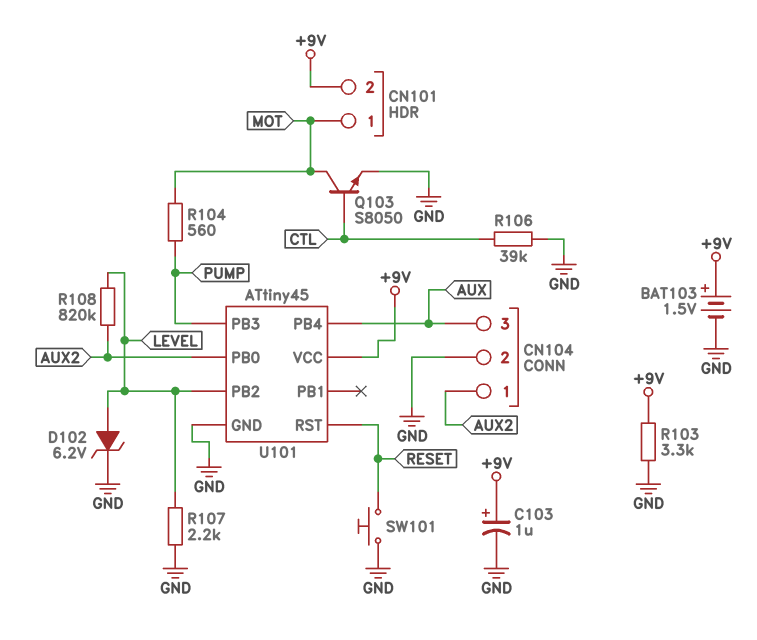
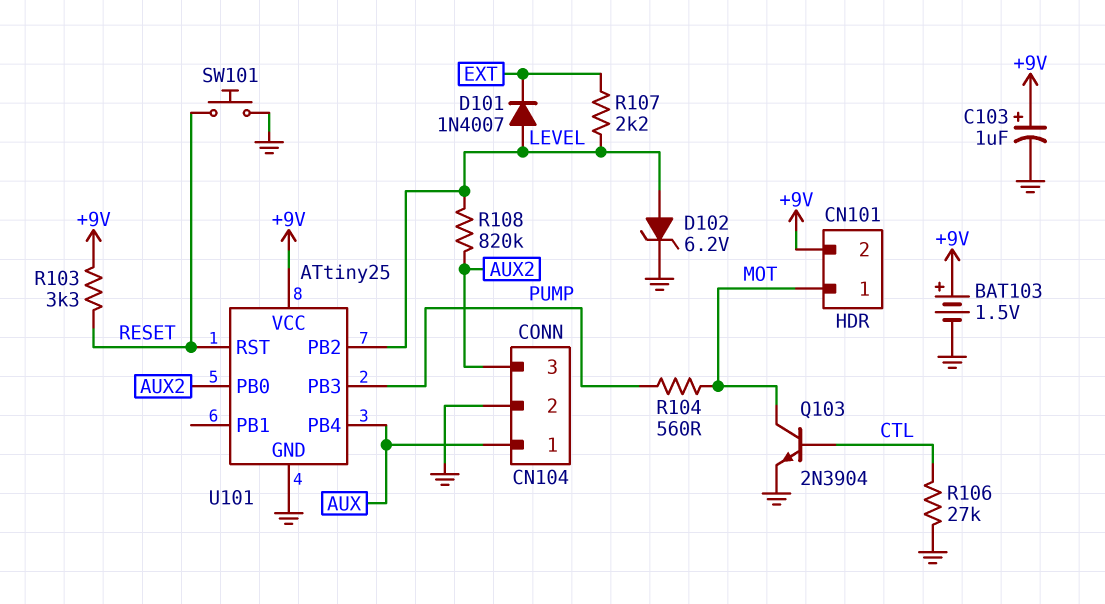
CN104 pin 1: AUX2 -> AUX
CN104 pin 3: AUX -> AUX2
D101: none -> diode 1N4007 (A LEVEL, K EXT)
Q103: NPN S8050 (B CTL, C MOT, E GND) -> NPN 2N3904 (B CTL, C MOT, E GND)
R103: 3.3k (+9V, GND) -> 3.3k (+9V, RESET)
R106: 39k (CTL, GND) -> 27k (CTL, GND)
R107: 2.2k (GND, LEVEL) -> 2.2k (EXT, LEVEL)
U101: ATtiny45 -> ATtiny25

